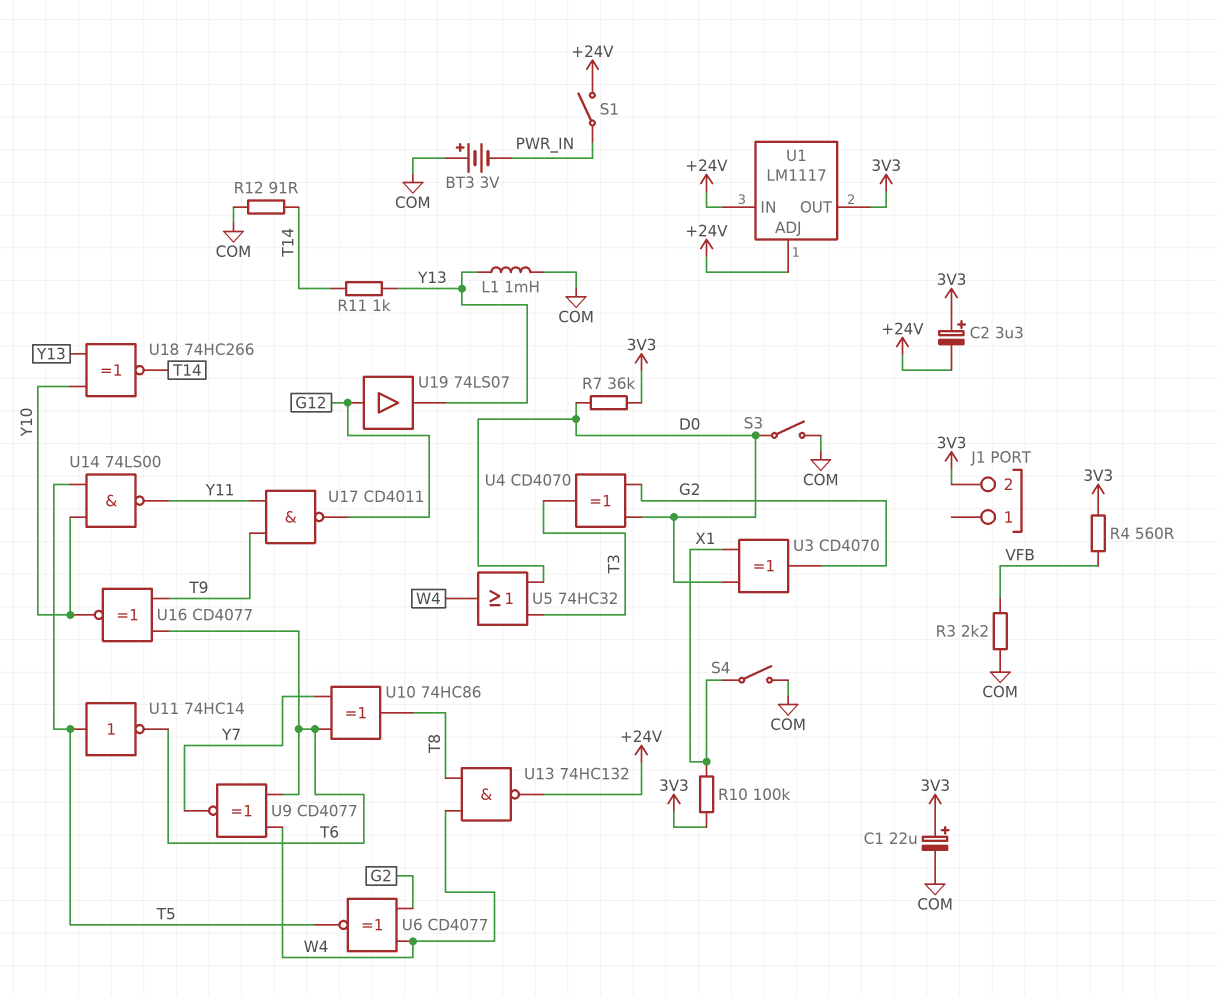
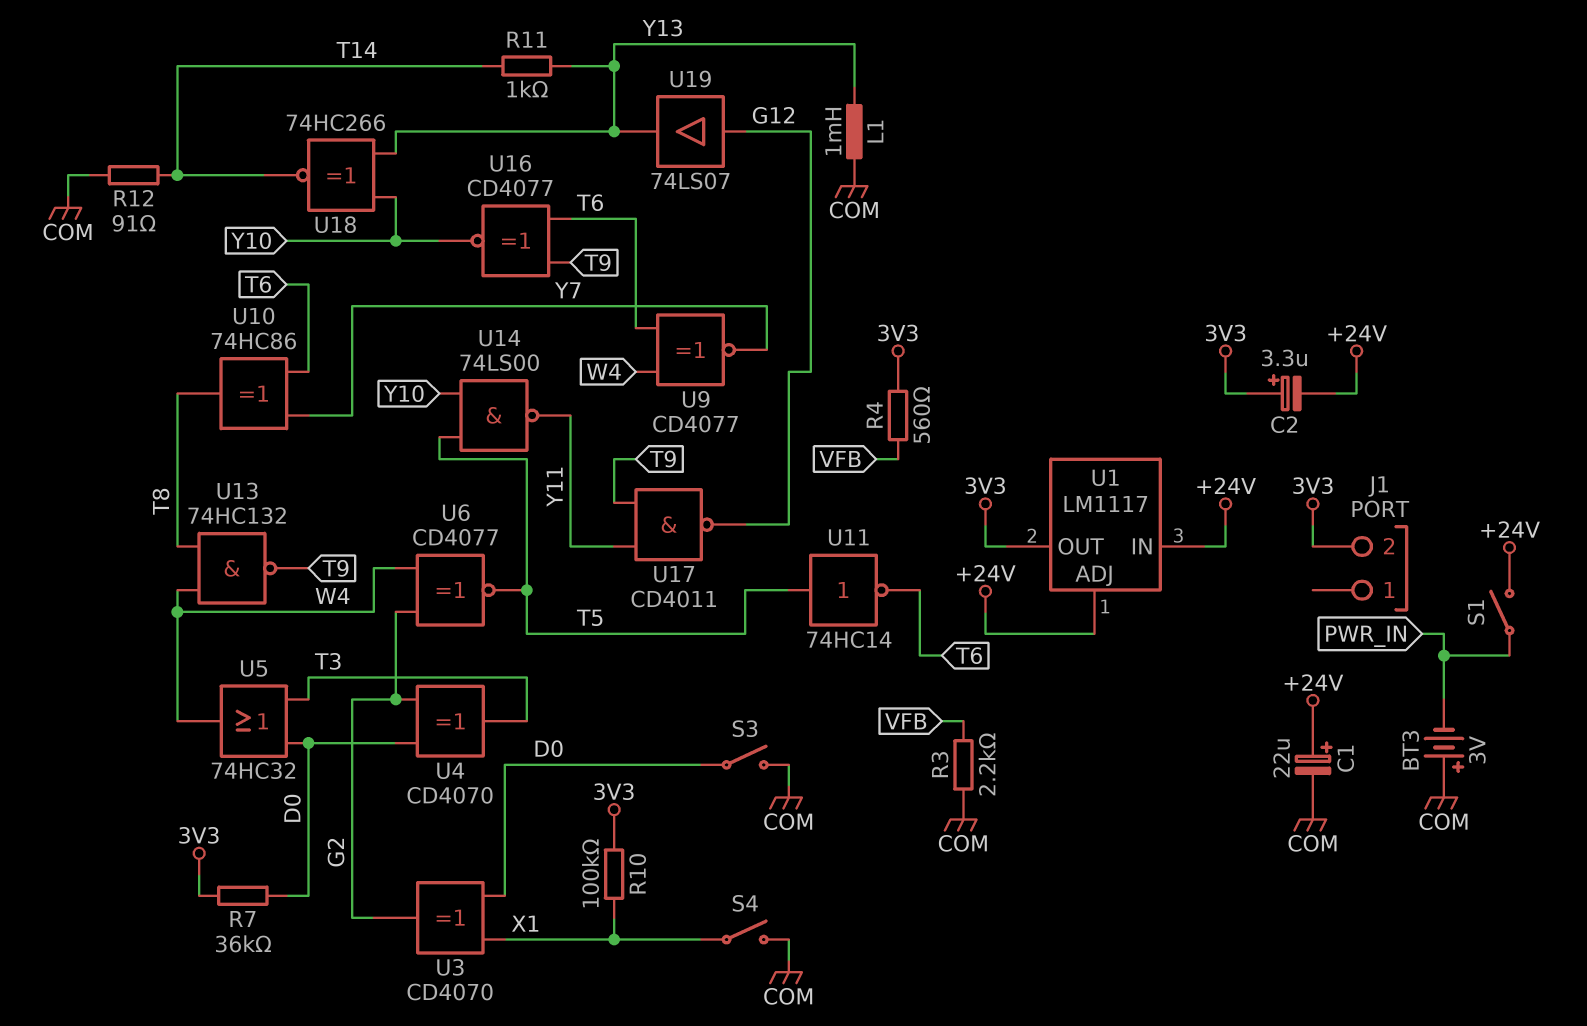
C1: 22uF (plus 3V3, minus COM) -> 22uF (plus +24V, minus COM)
U13: NAND 74HC132 (in T8, in W4, out +24V) -> NAND 74HC132 (in T8, in W4, out T9)

